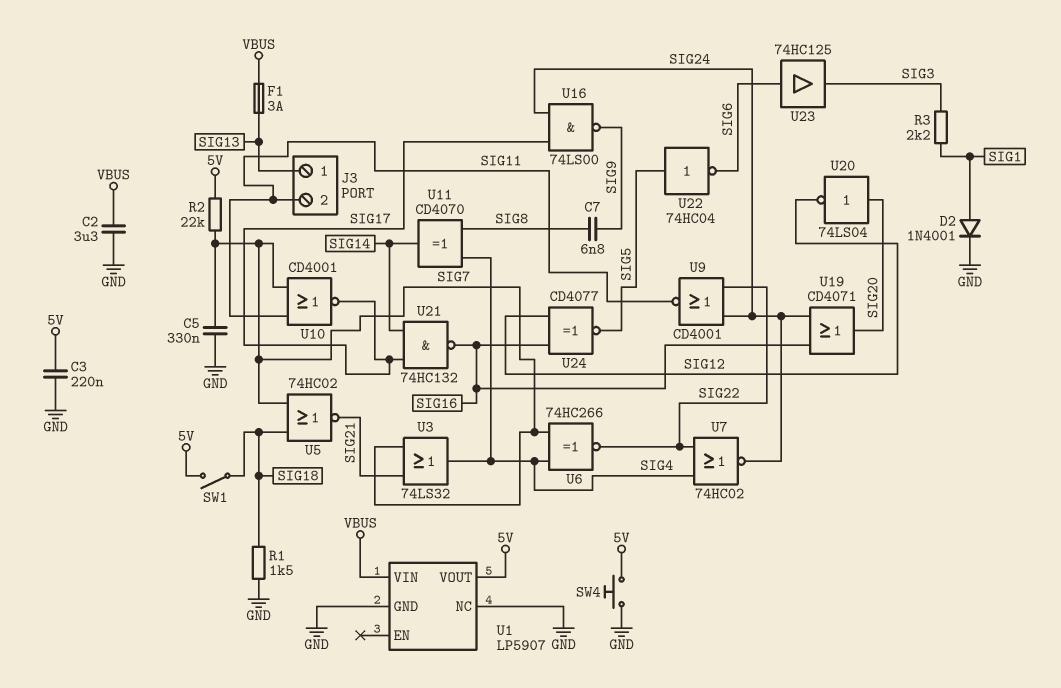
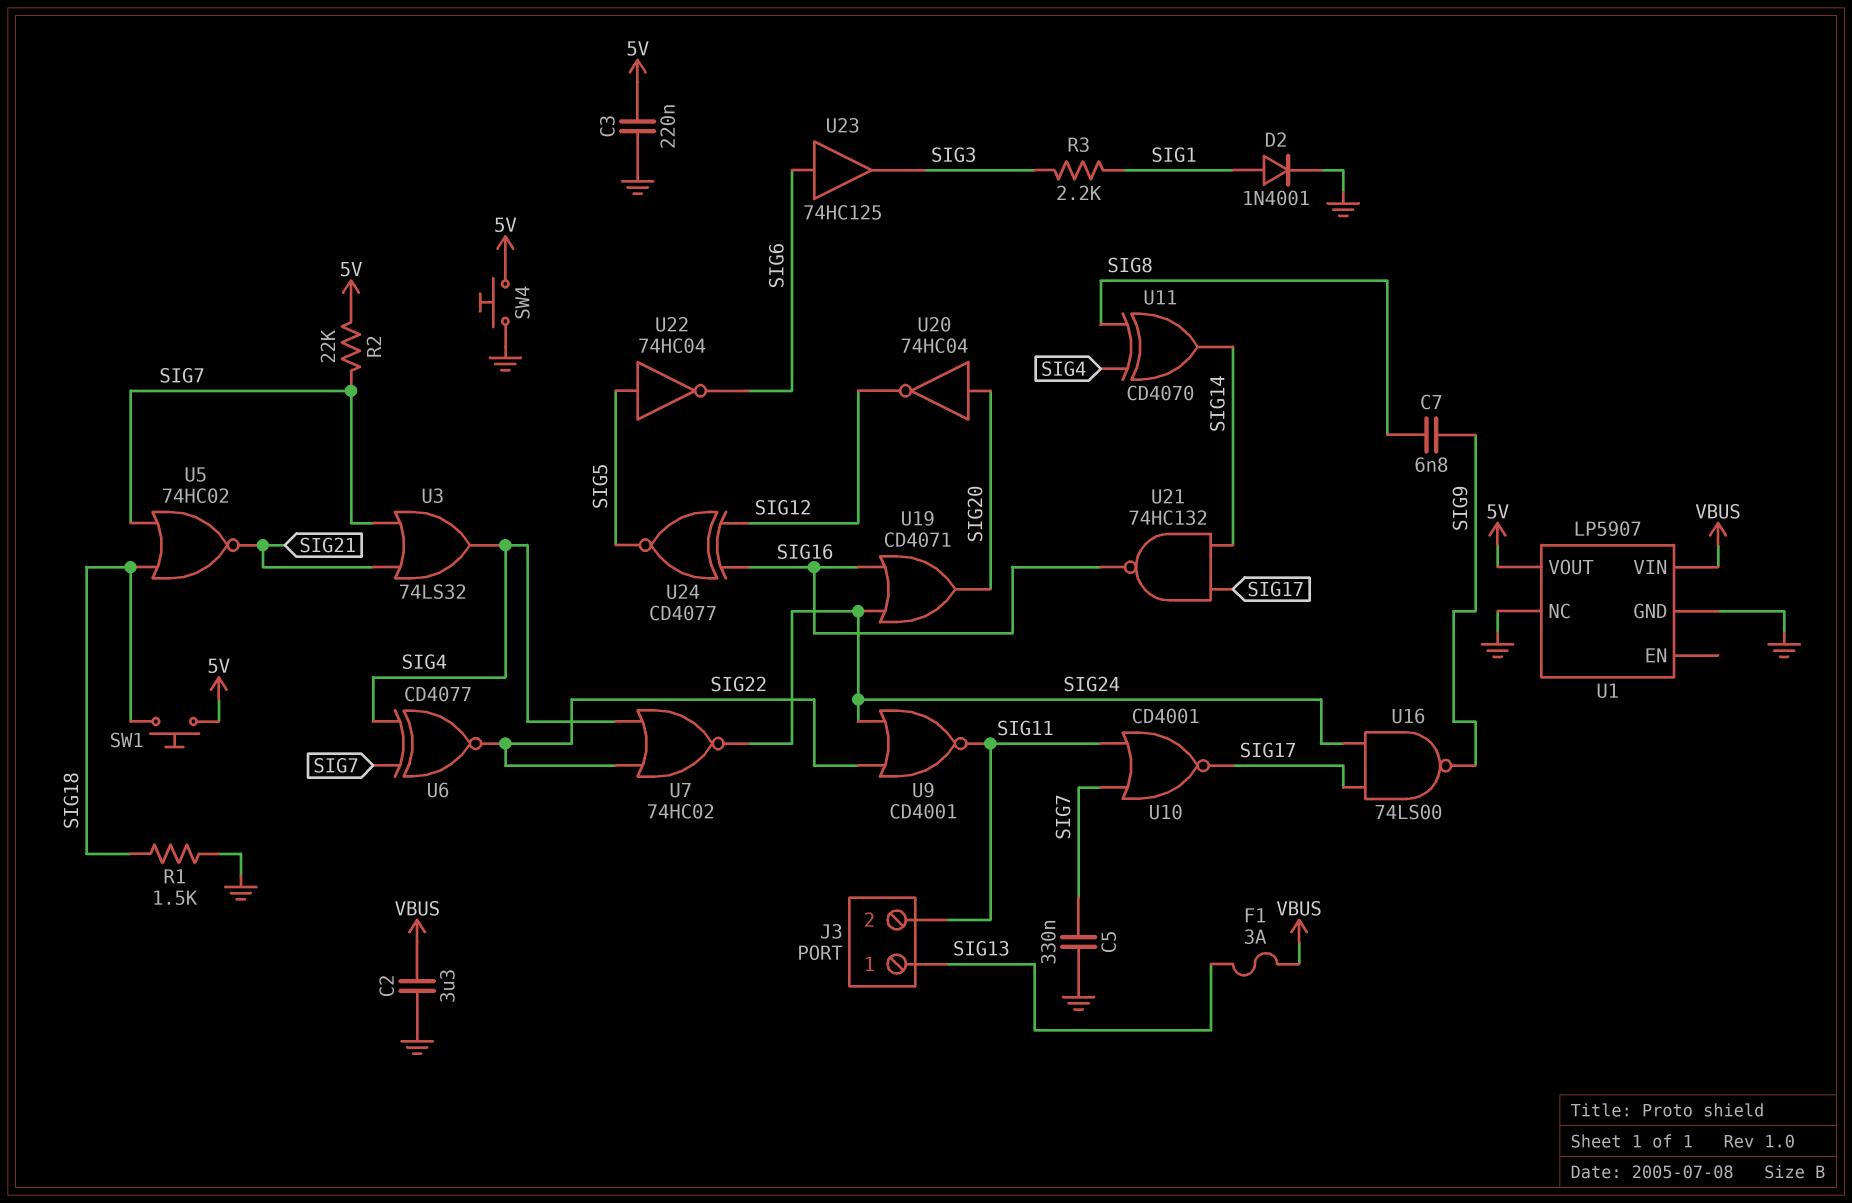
SW1: switch (5V, SIG18) -> button (5V, SIG18)
U6: XNOR 74HC266 (in SIG4, in SIG7, out SIG22) -> XNOR CD4077 (in SIG4, in SIG7, out SIG22)
U20: NOT 74LS04 (in SIG20, out SIG12) -> NOT 74HC04 (in SIG20, out SIG12)

